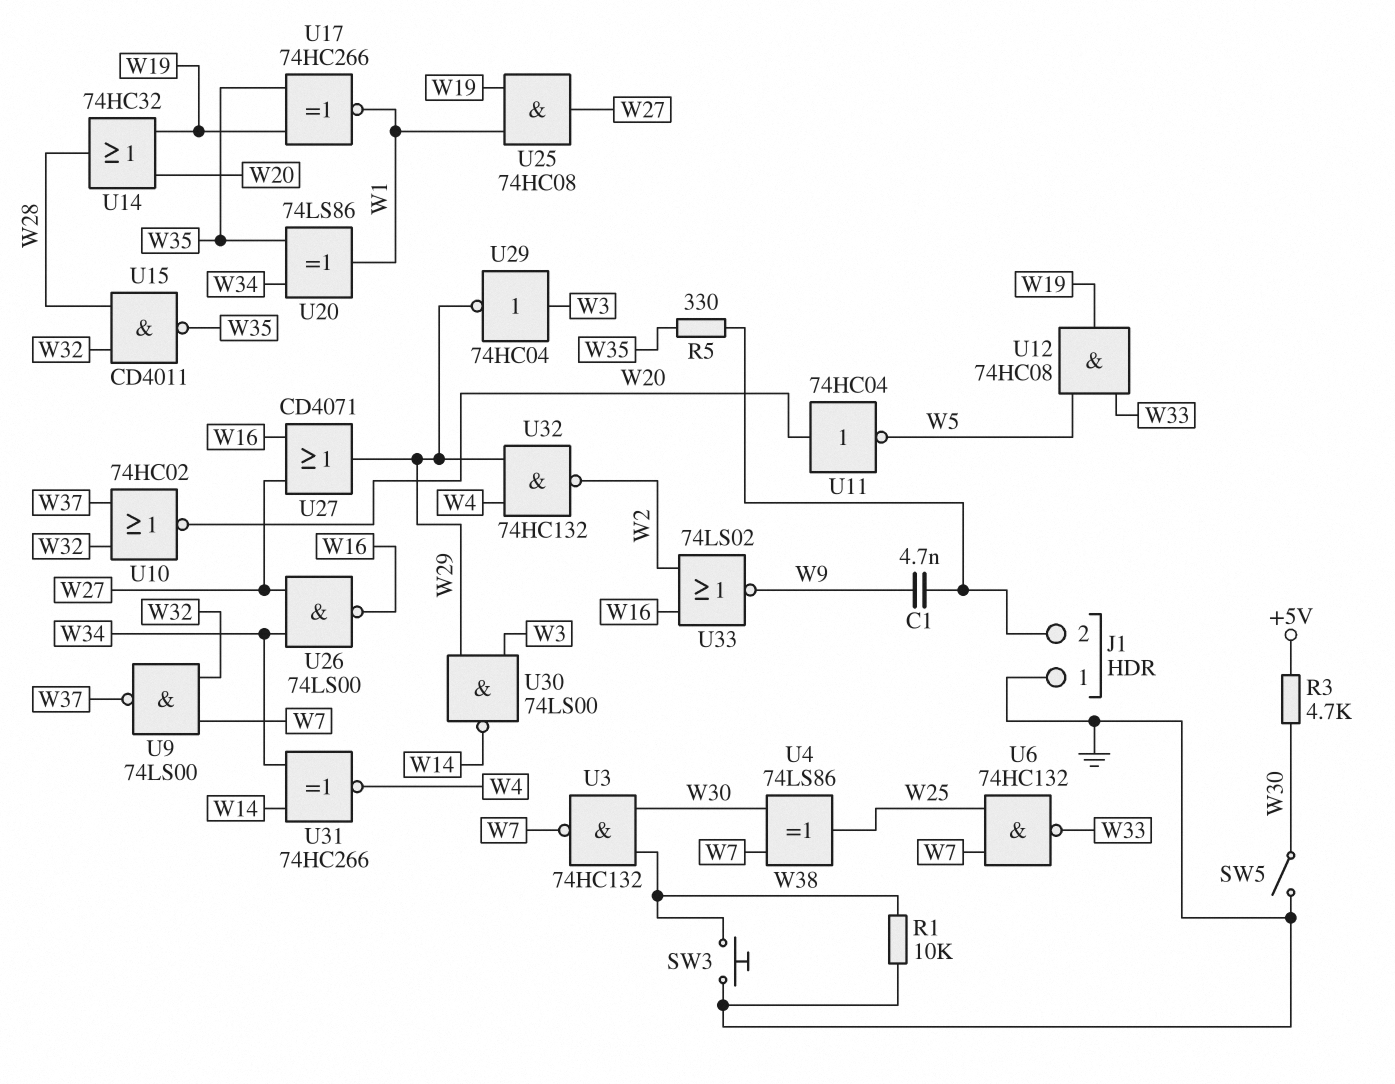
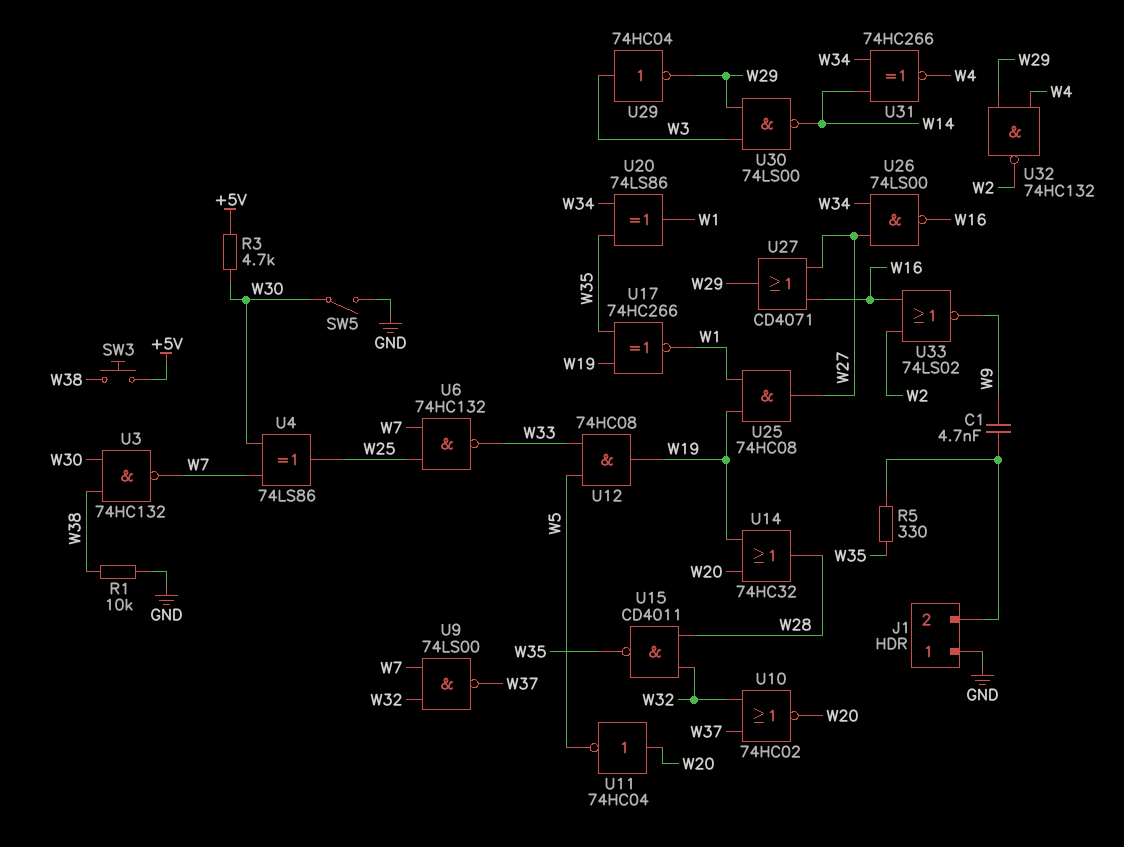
SW3: button (GND, W38) -> button (+5V, W38)

